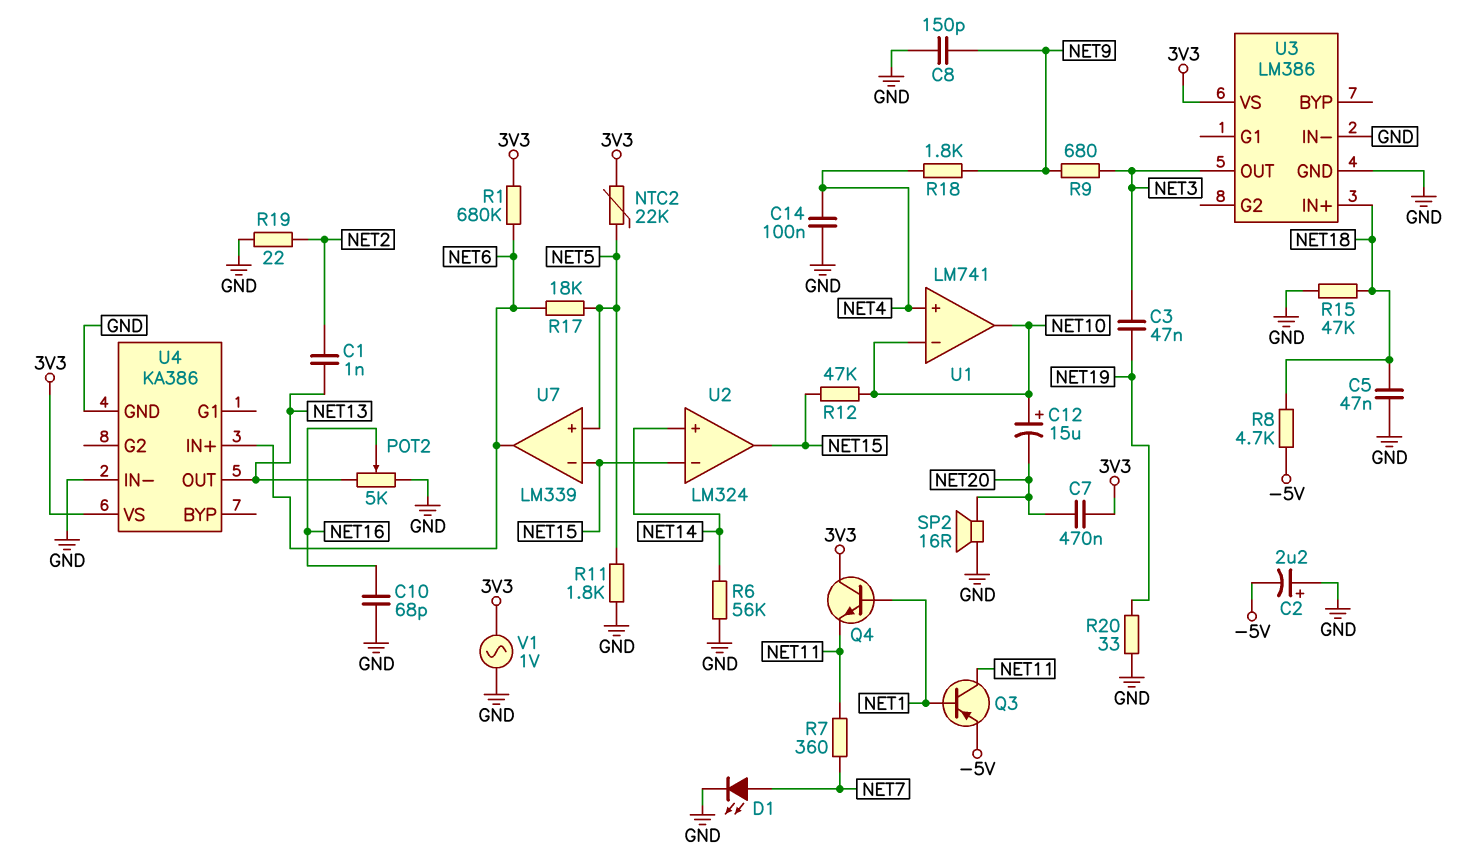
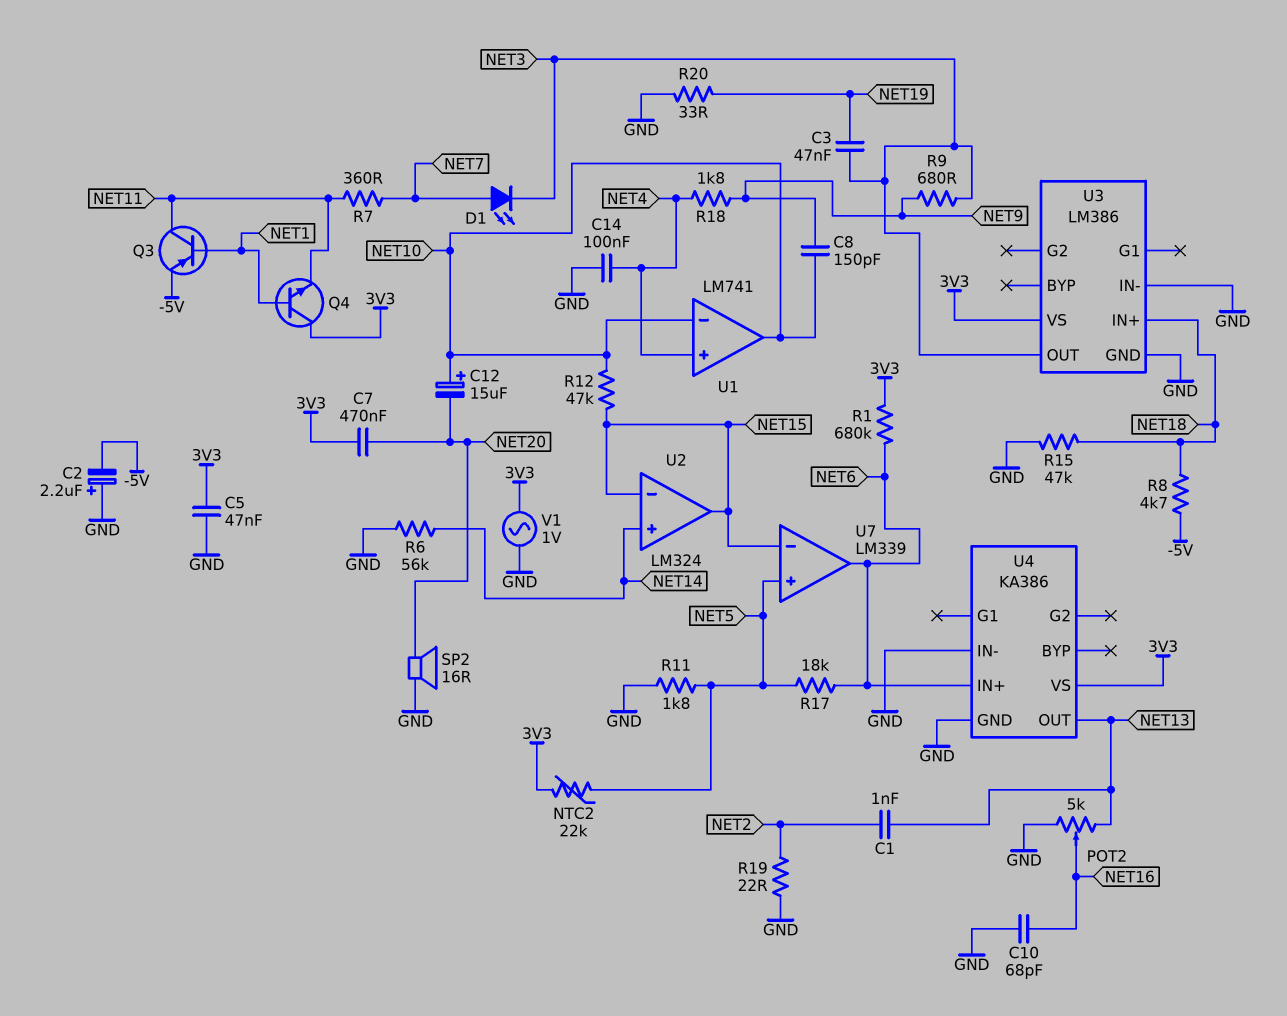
C5: 47nF (GND, NET18) -> 47nF (3V3, GND)
C8: 150pF (GND, NET9) -> 150pF (NET9, NET10)
D1: LED (A NET7, K GND) -> LED (A NET7, K NET3)

